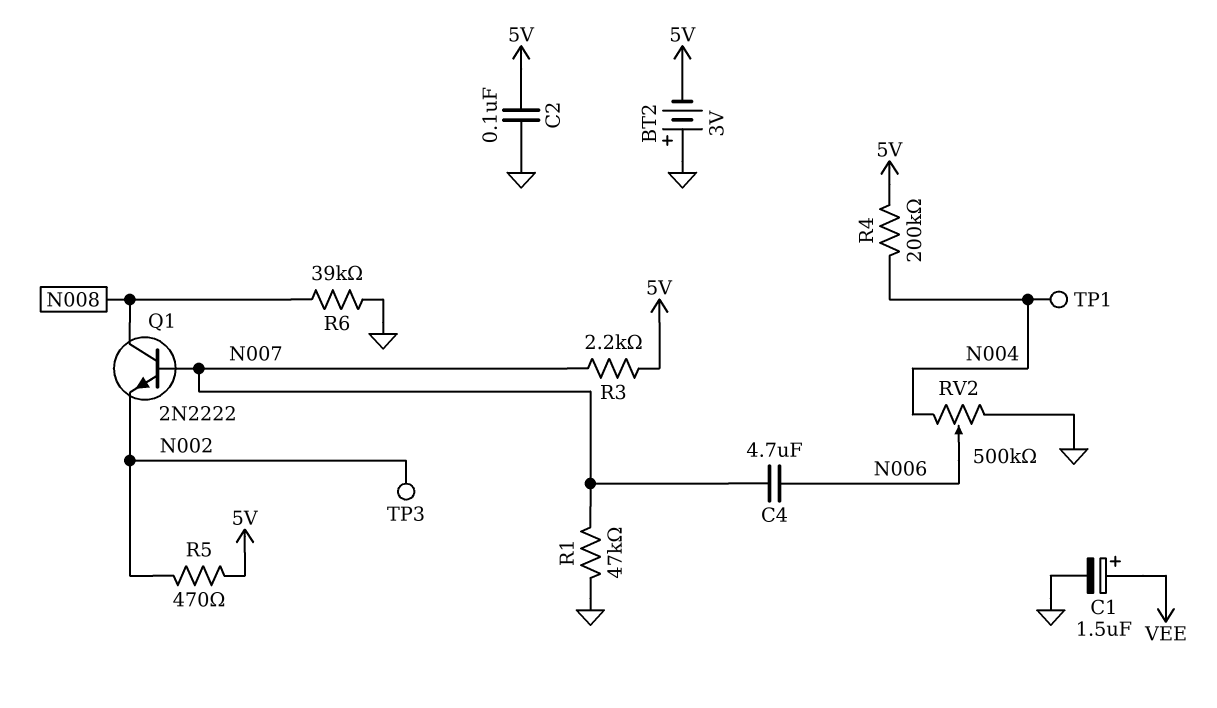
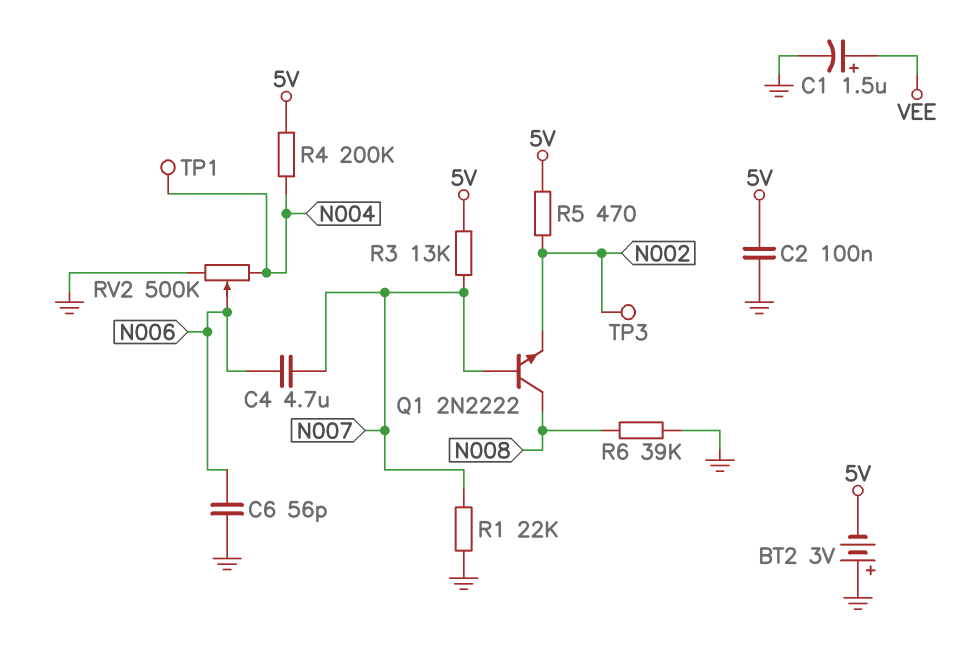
C6: none -> 56pF (GND, N006)
R1: 47k (GND, N007) -> 22k (GND, N007)
R3: 2.2k (5V, N007) -> 13k (5V, N007)

